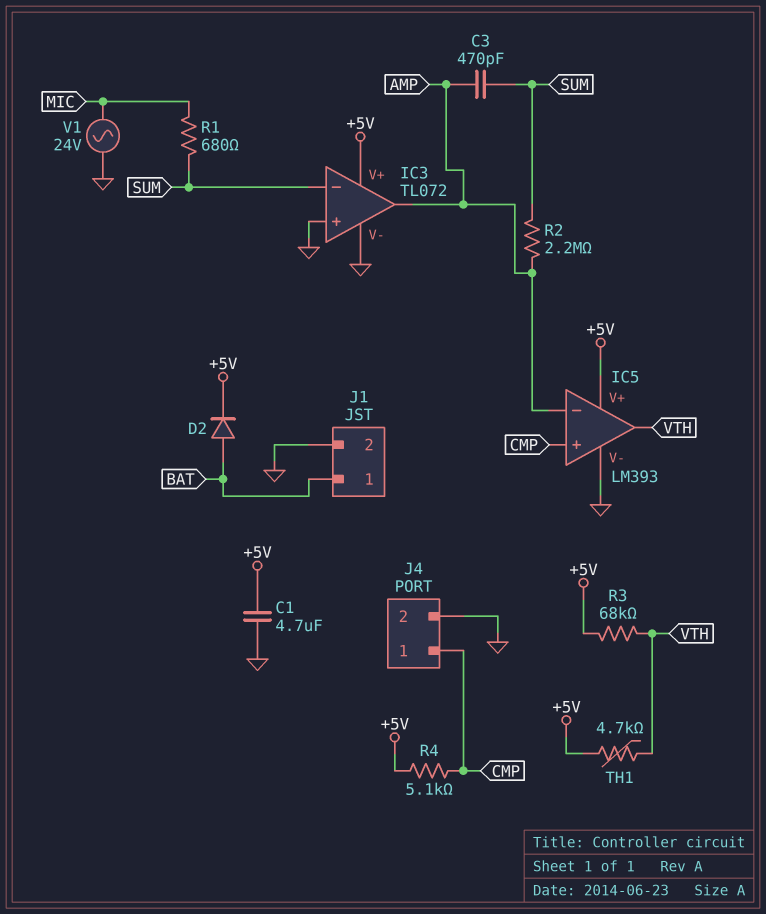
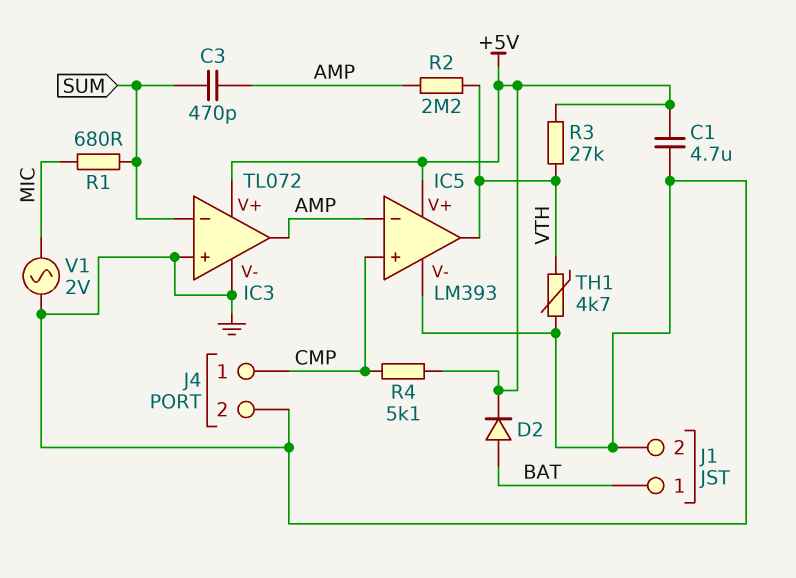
R2: 2.2M (AMP, SUM) -> 2.2M (AMP, VTH)
R3: 68k (+5V, VTH) -> 27k (+5V, VTH)
TH1: 4.7k (+5V, VTH) -> 4.7k (GND, VTH)
V1: AC 24V (GND, MIC) -> AC 2V (GND, MIC)

